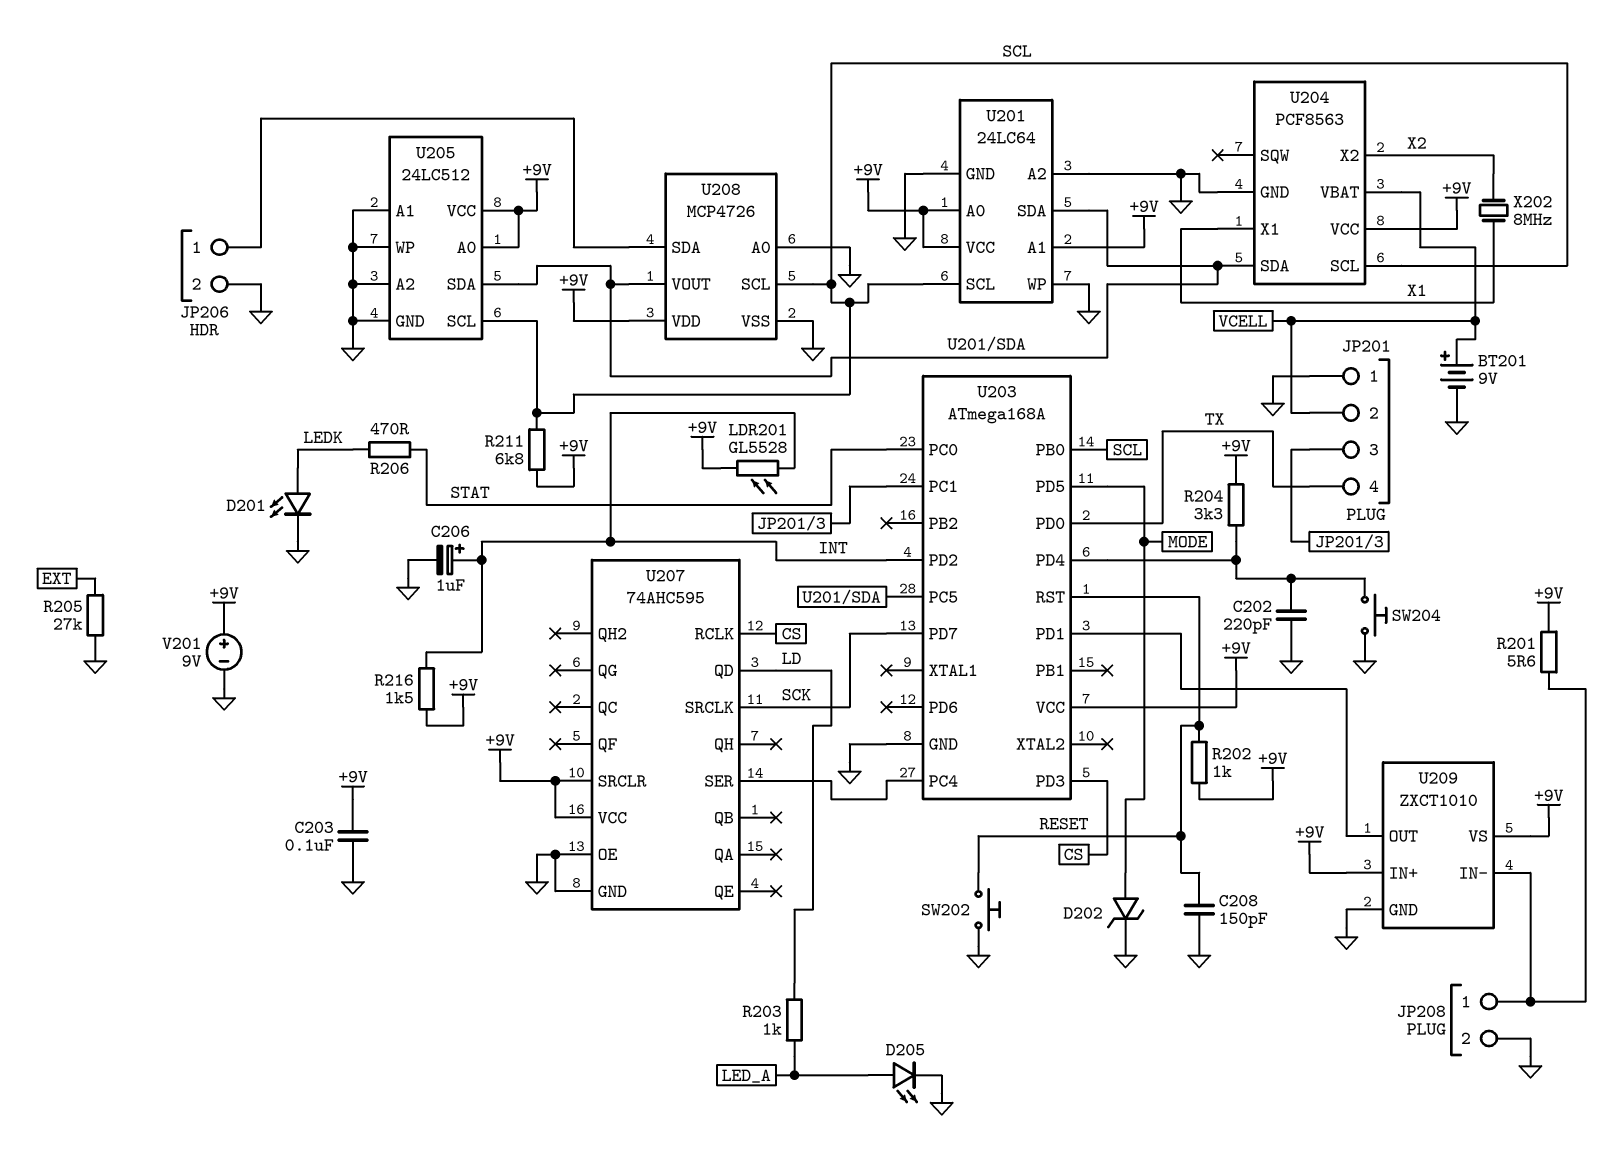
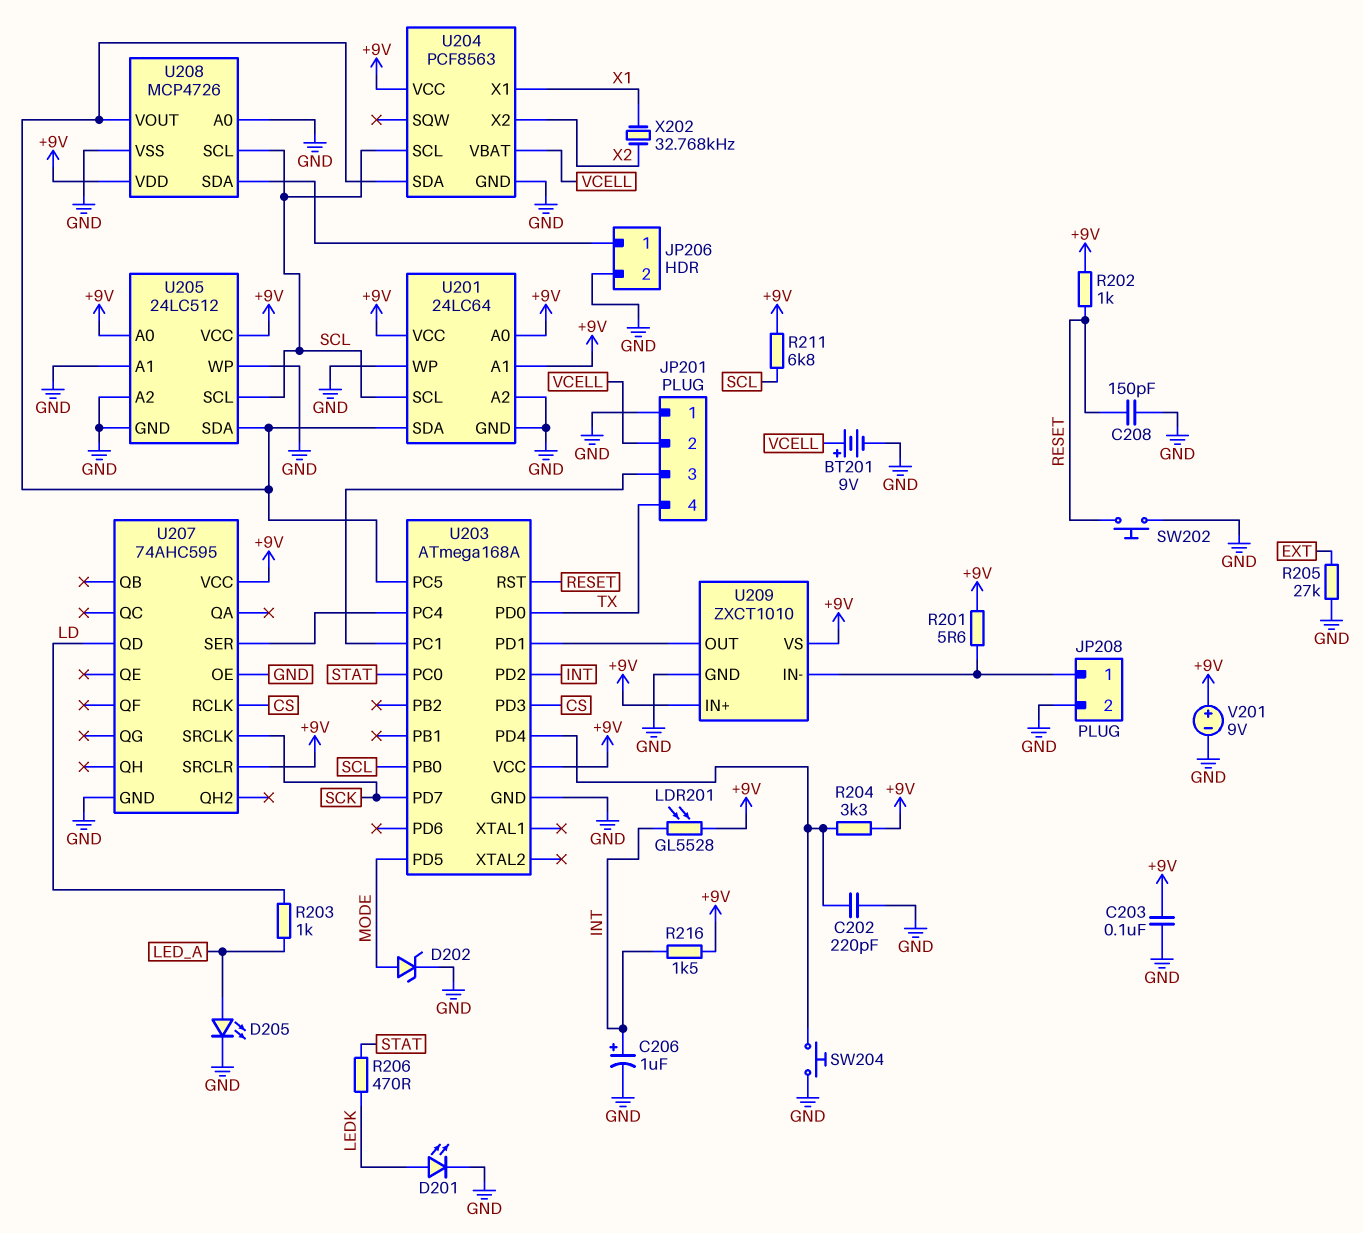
X202: 8MHz (X1, X2) -> 32.768kHz (X1, X2)

